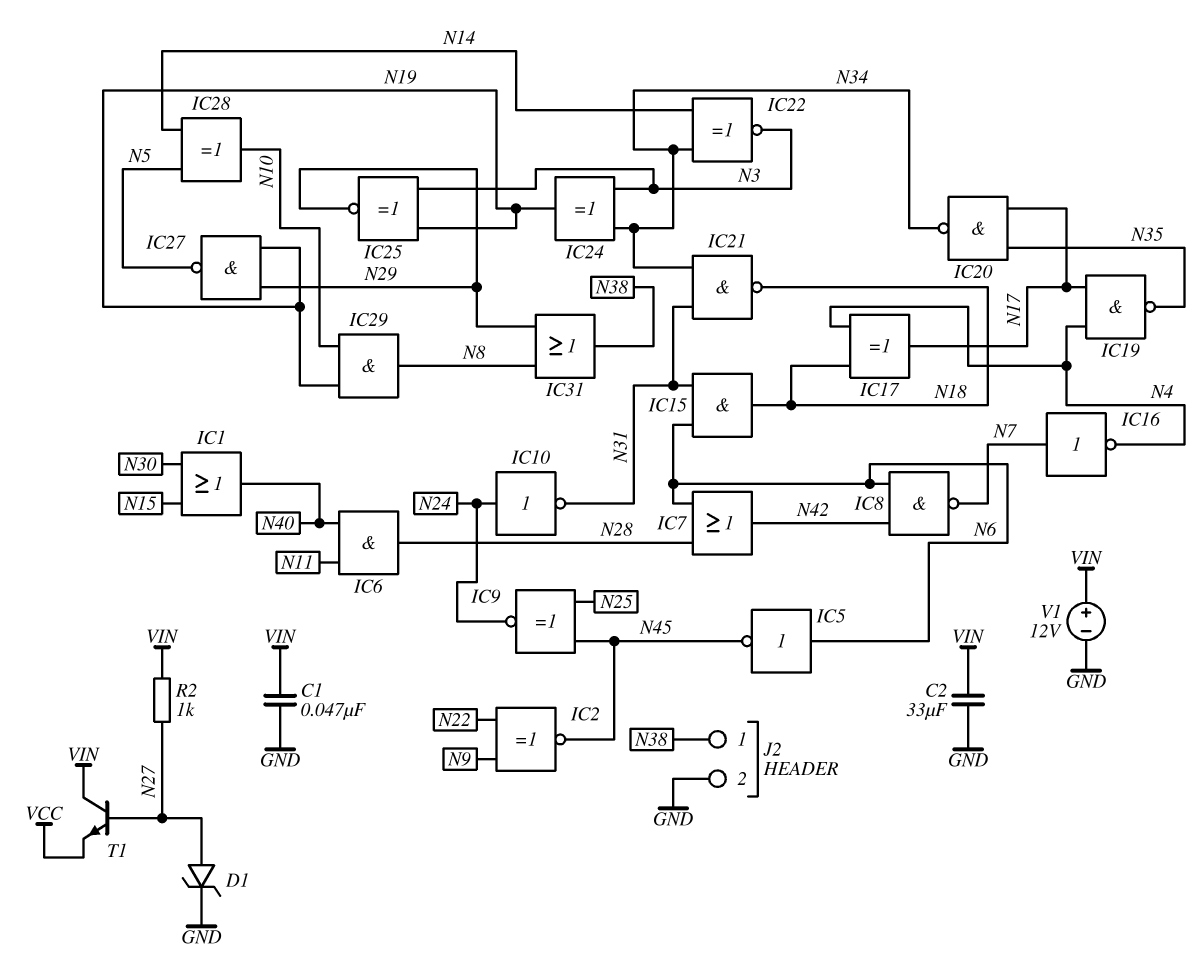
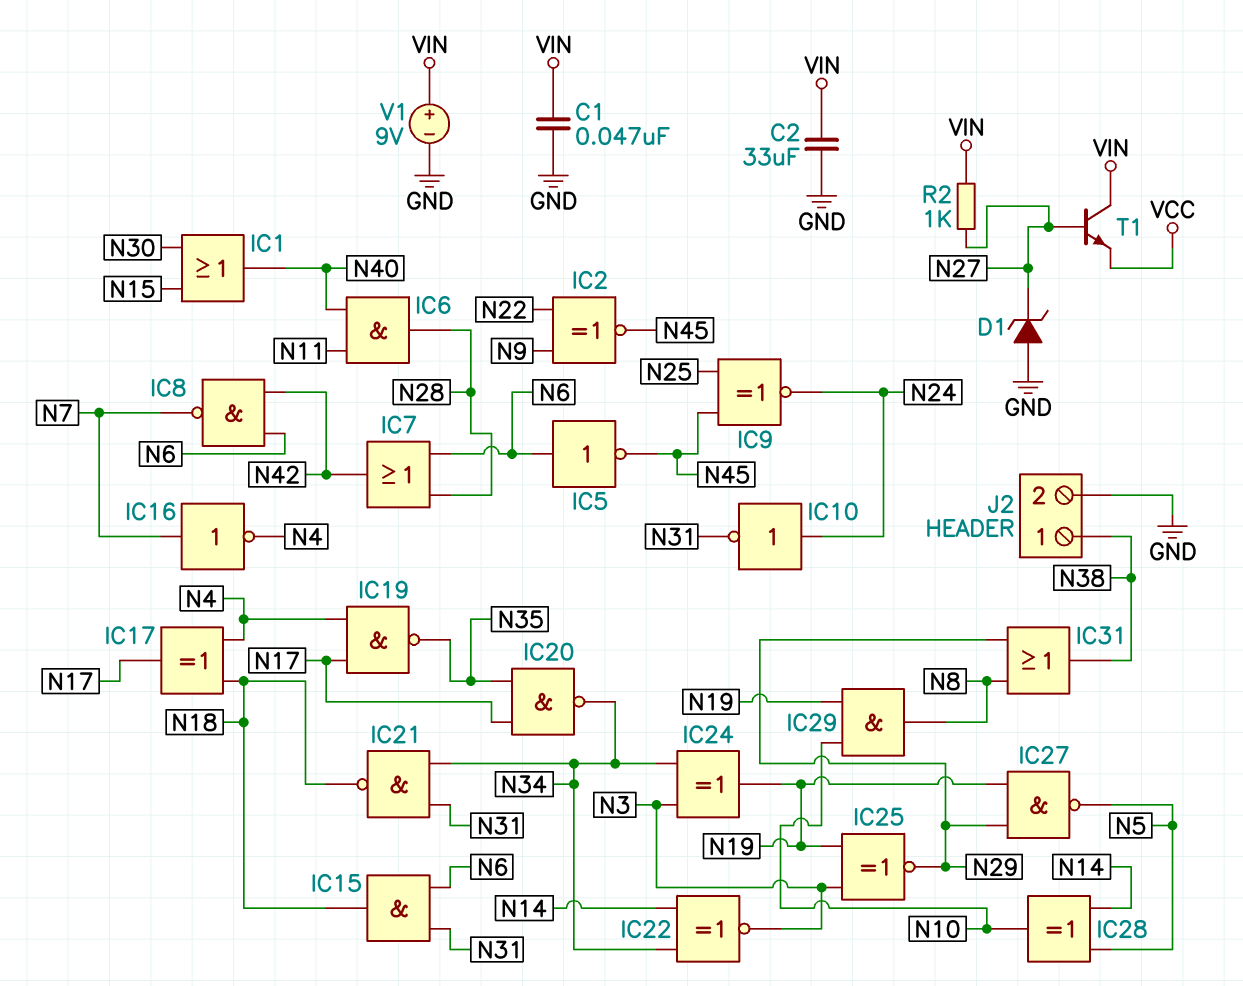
D1: zener (A N27, K GND) -> zener (A GND, K N27)
V1: 12V (plus VIN, minus GND) -> 9V (plus VIN, minus GND)

